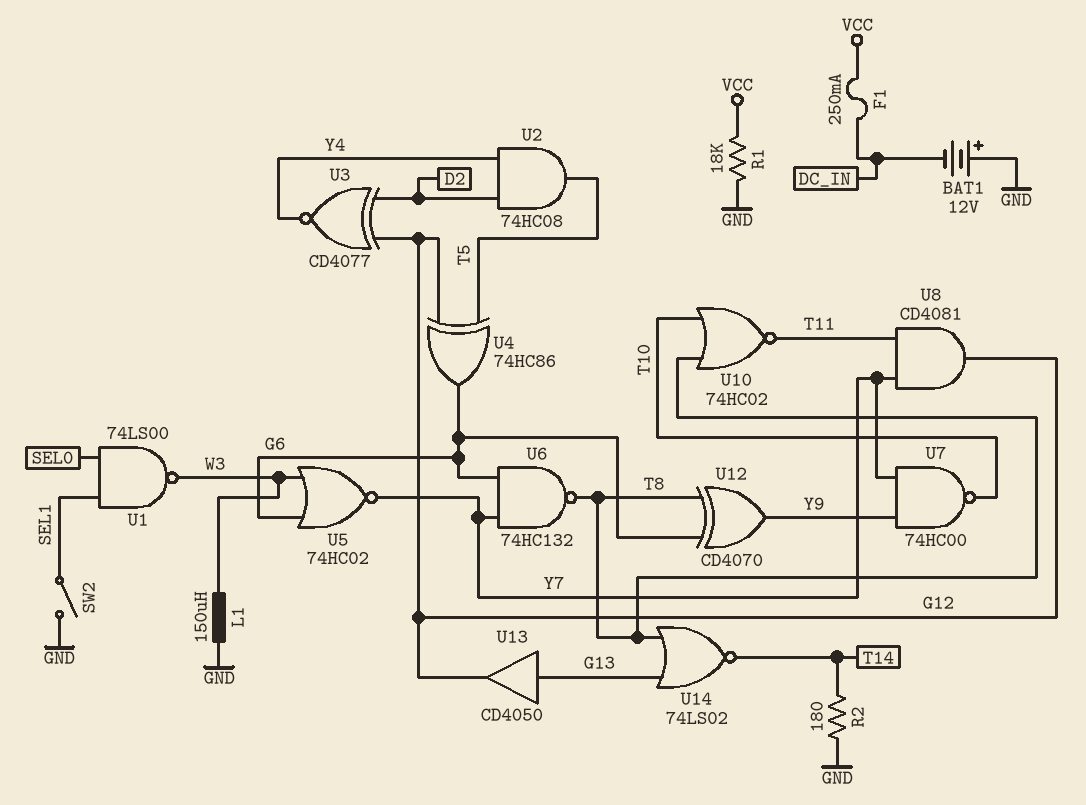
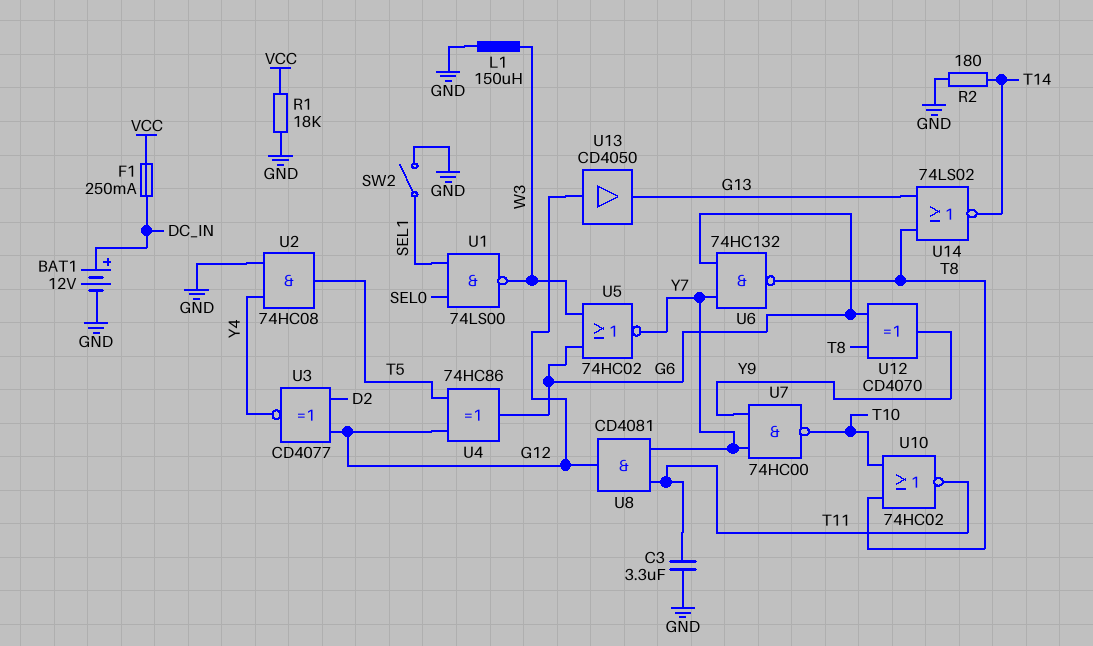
BAT1: 12V (plus GND, minus DC_IN) -> 12V (plus DC_IN, minus GND)
C3: none -> 3.3uF (GND, T11)
U2: AND 74HC08 (in D2, in Y4, out T5) -> AND 74HC08 (in GND, in Y4, out T5)
U13: buffer CD4050 (in G13, out G12) -> buffer CD4050 (in G12, out G13)

